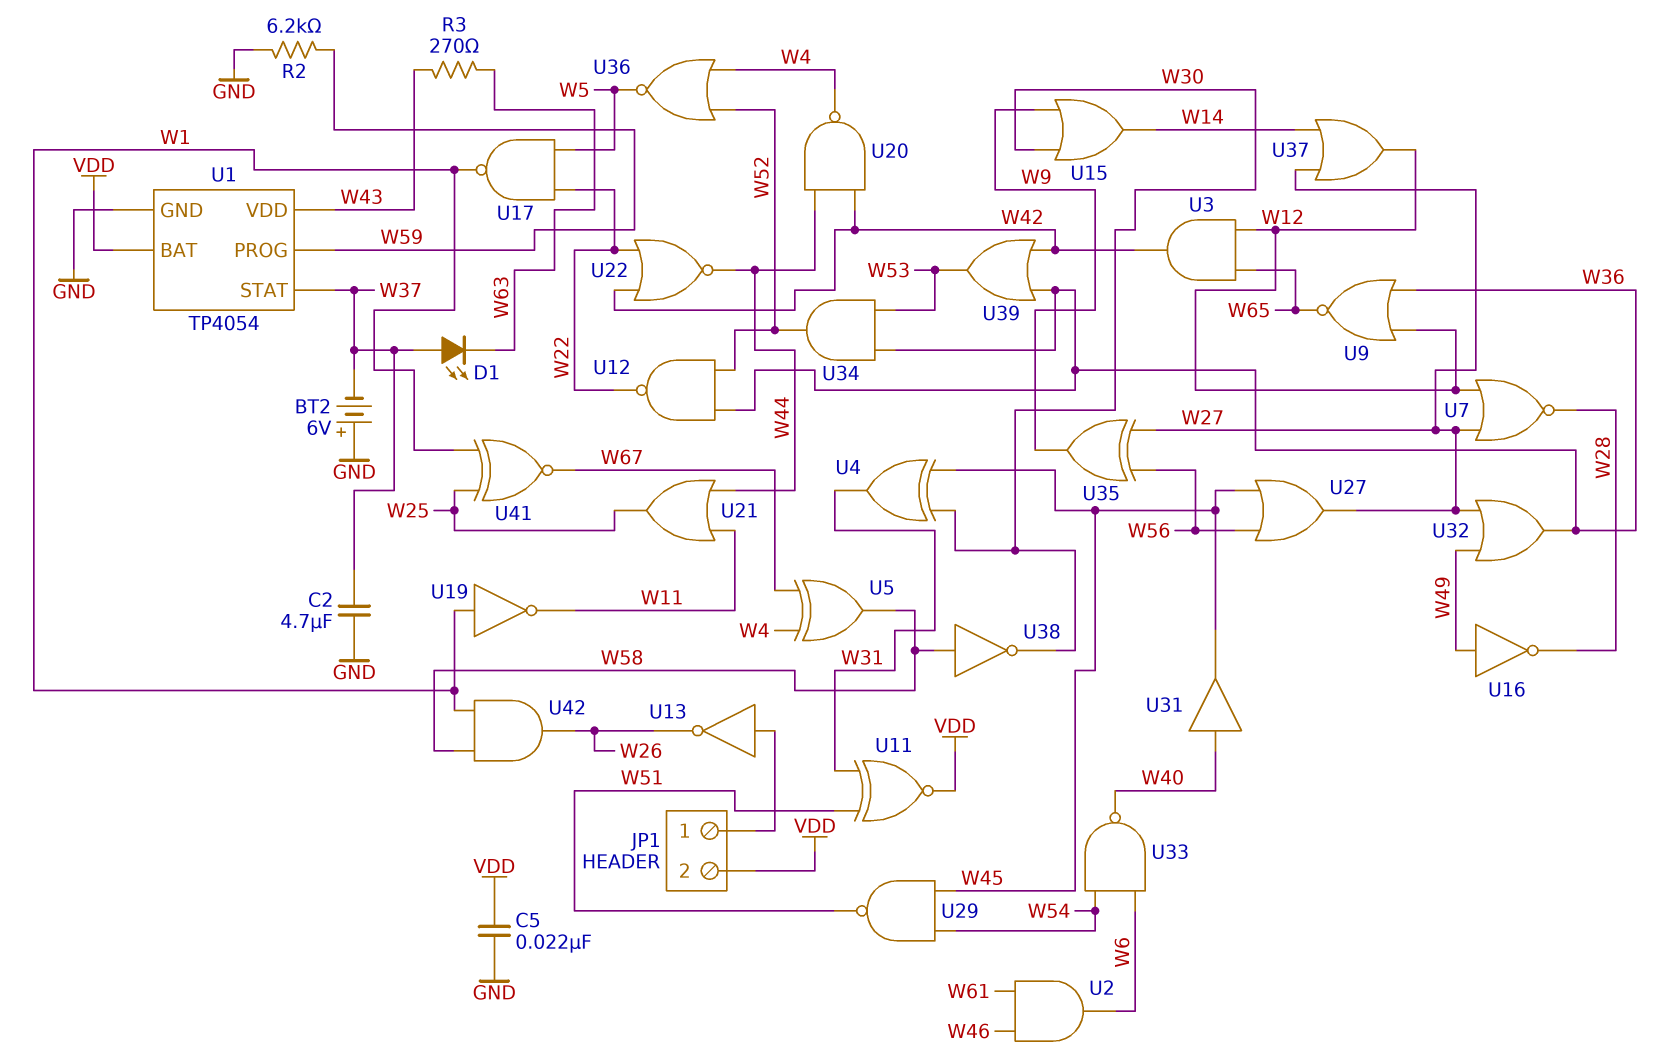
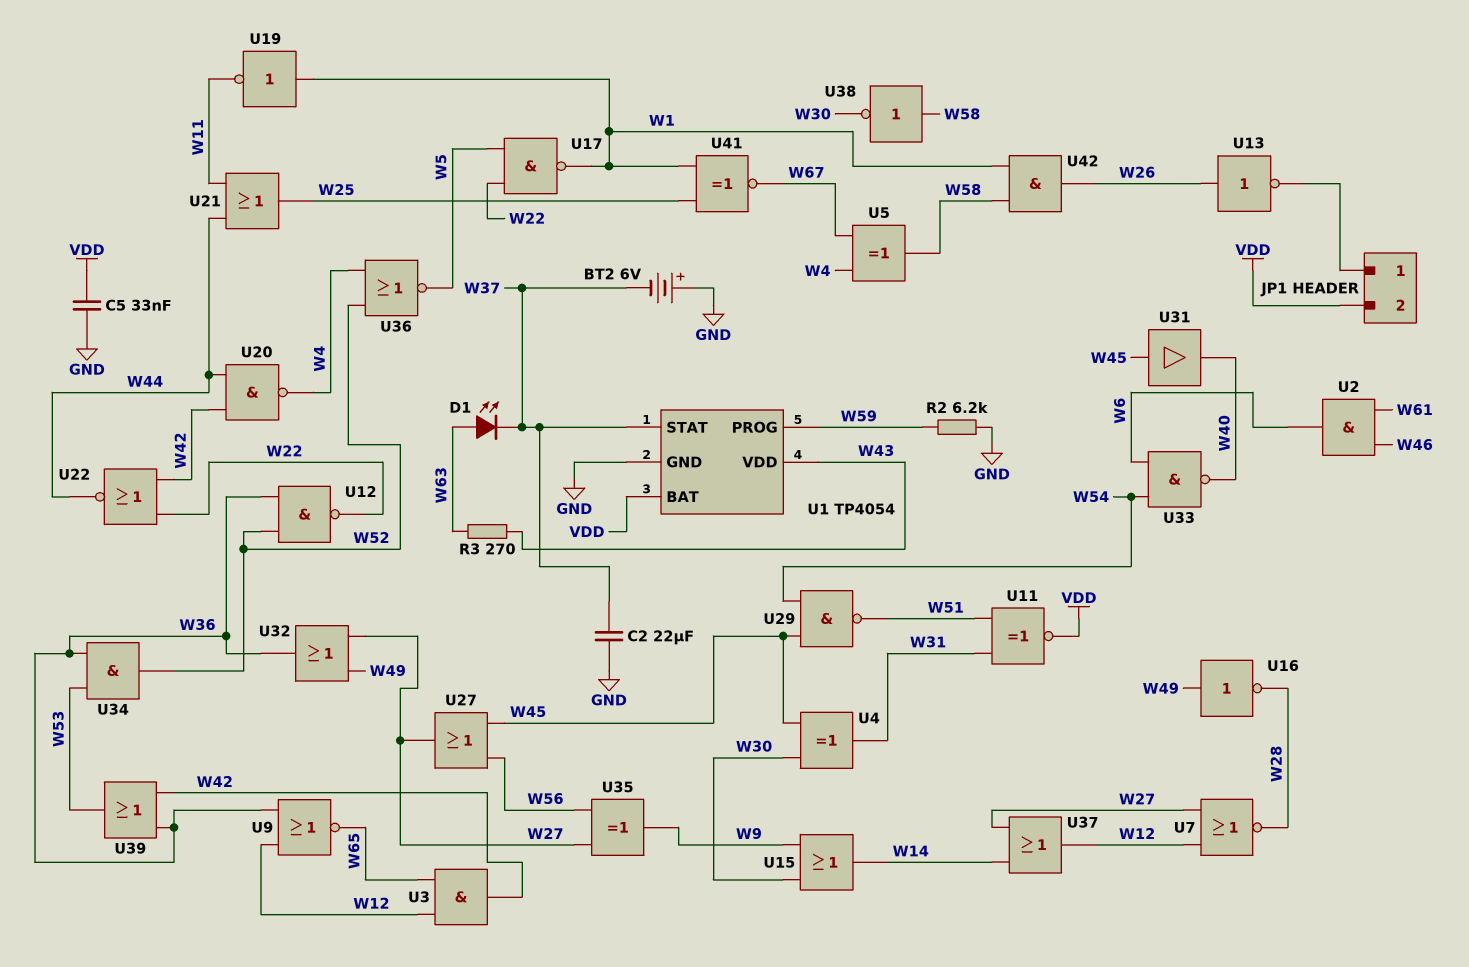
C2: 4.7uF (GND, W37) -> 22uF (GND, W37)
C5: 22nF (GND, VDD) -> 33nF (GND, VDD)
D1: LED (A W37, K W63) -> LED (A W63, K W37)
U13: NOT (in JP1/1, out W26) -> NOT (in W26, out JP1/1)
U31: buffer (in W40, out W45) -> buffer (in W45, out W40)

